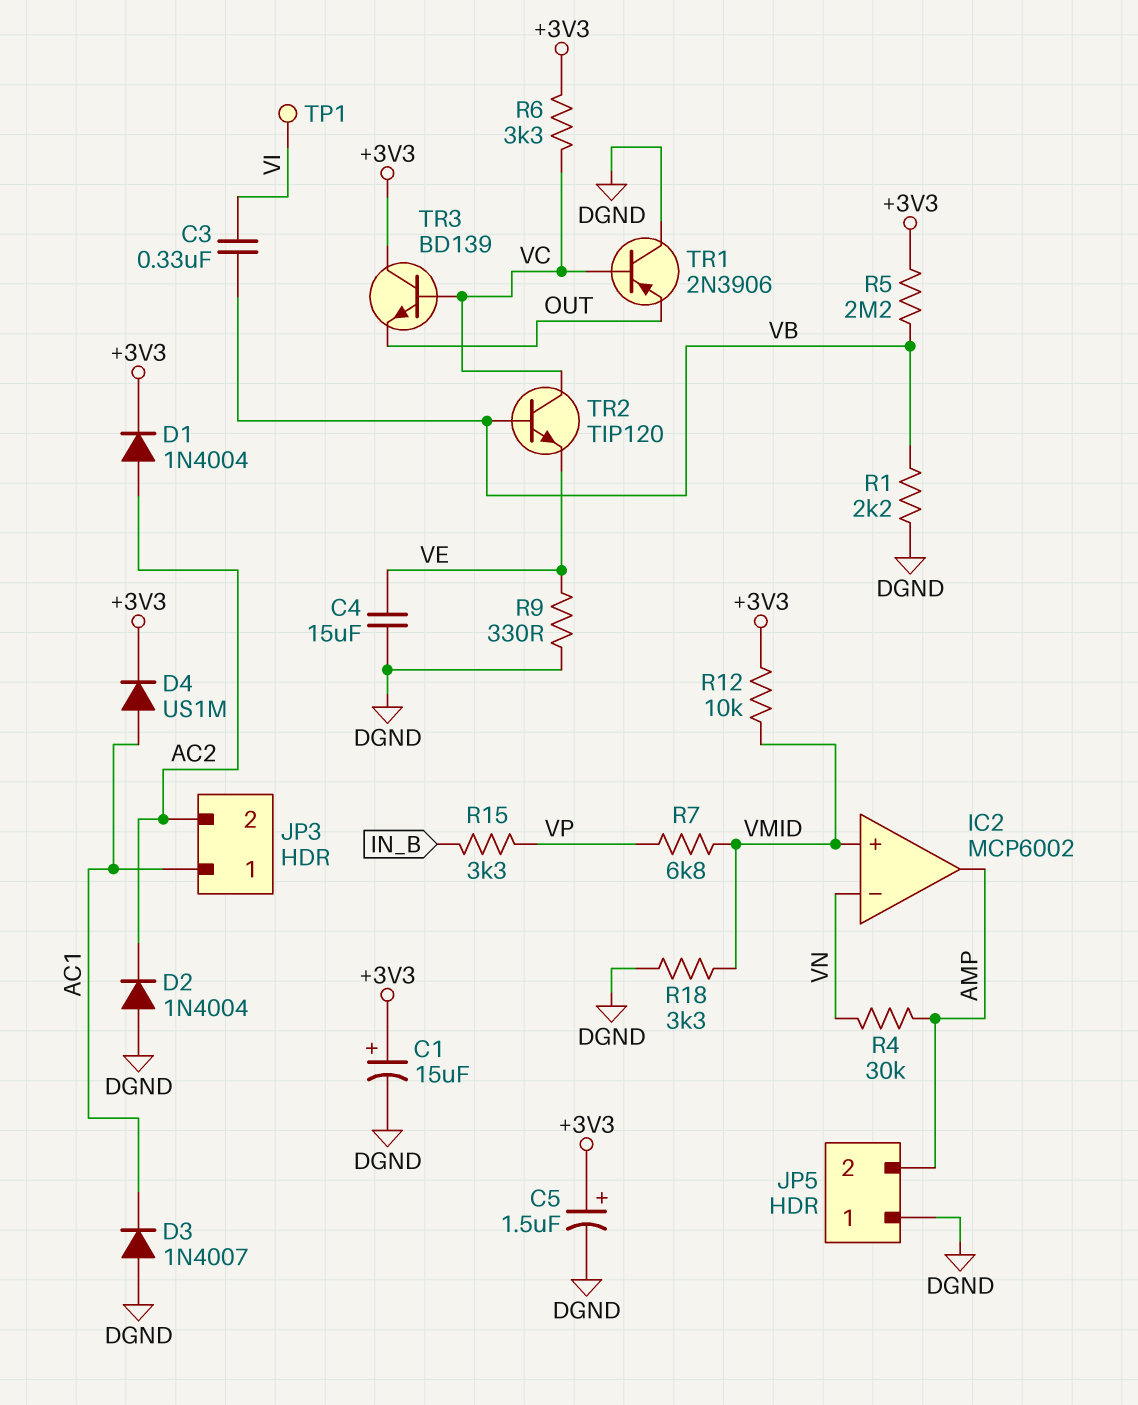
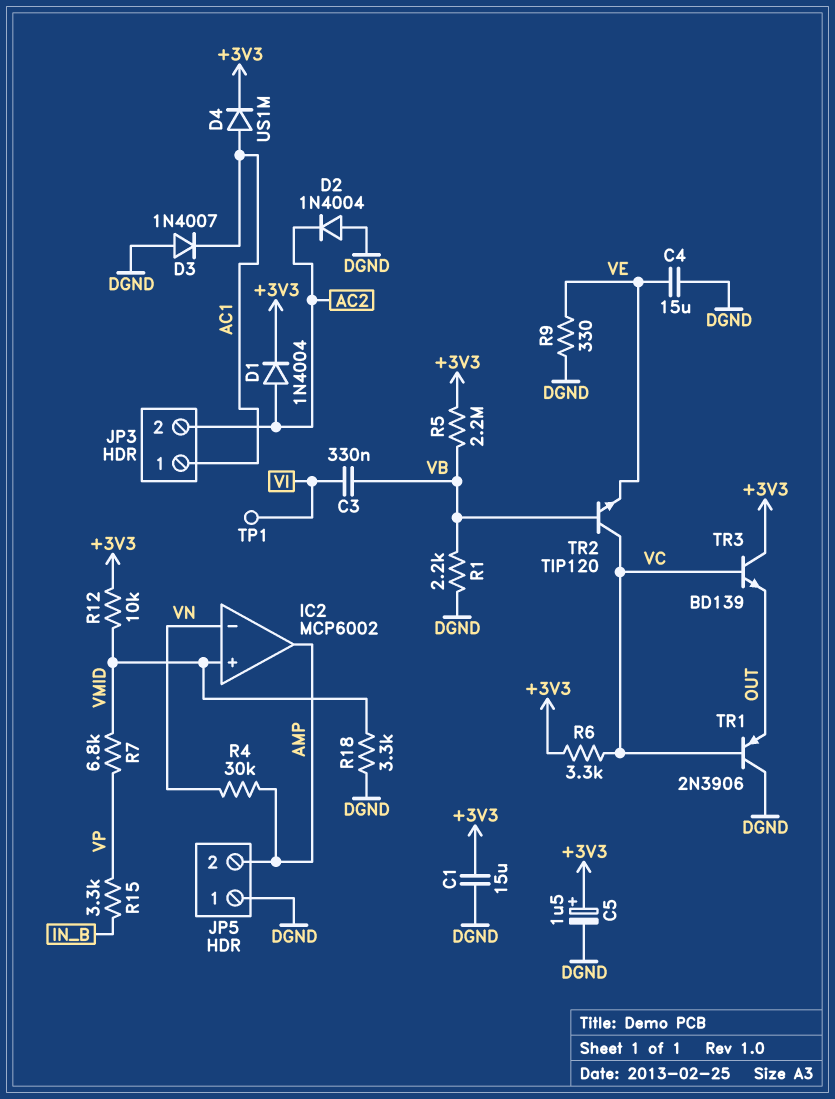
C1: 15uF (plus +3V3, minus DGND) -> 15uF (+3V3, DGND)

